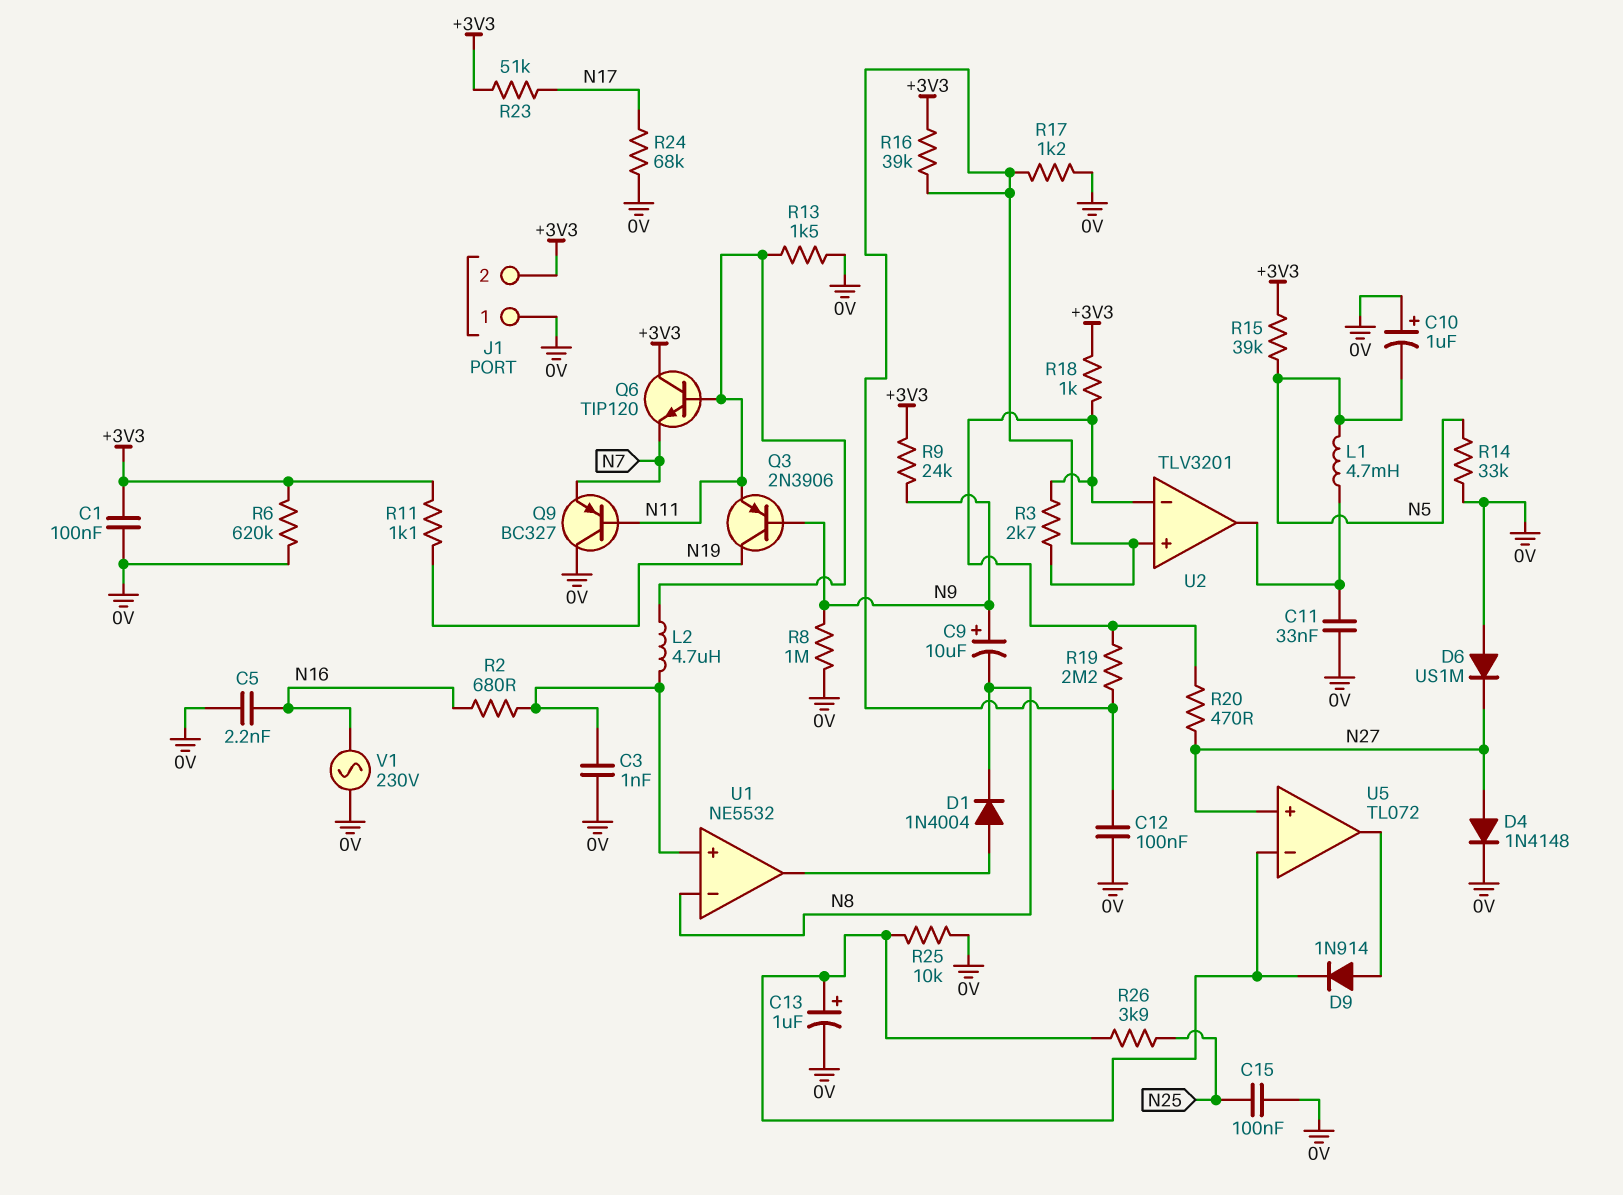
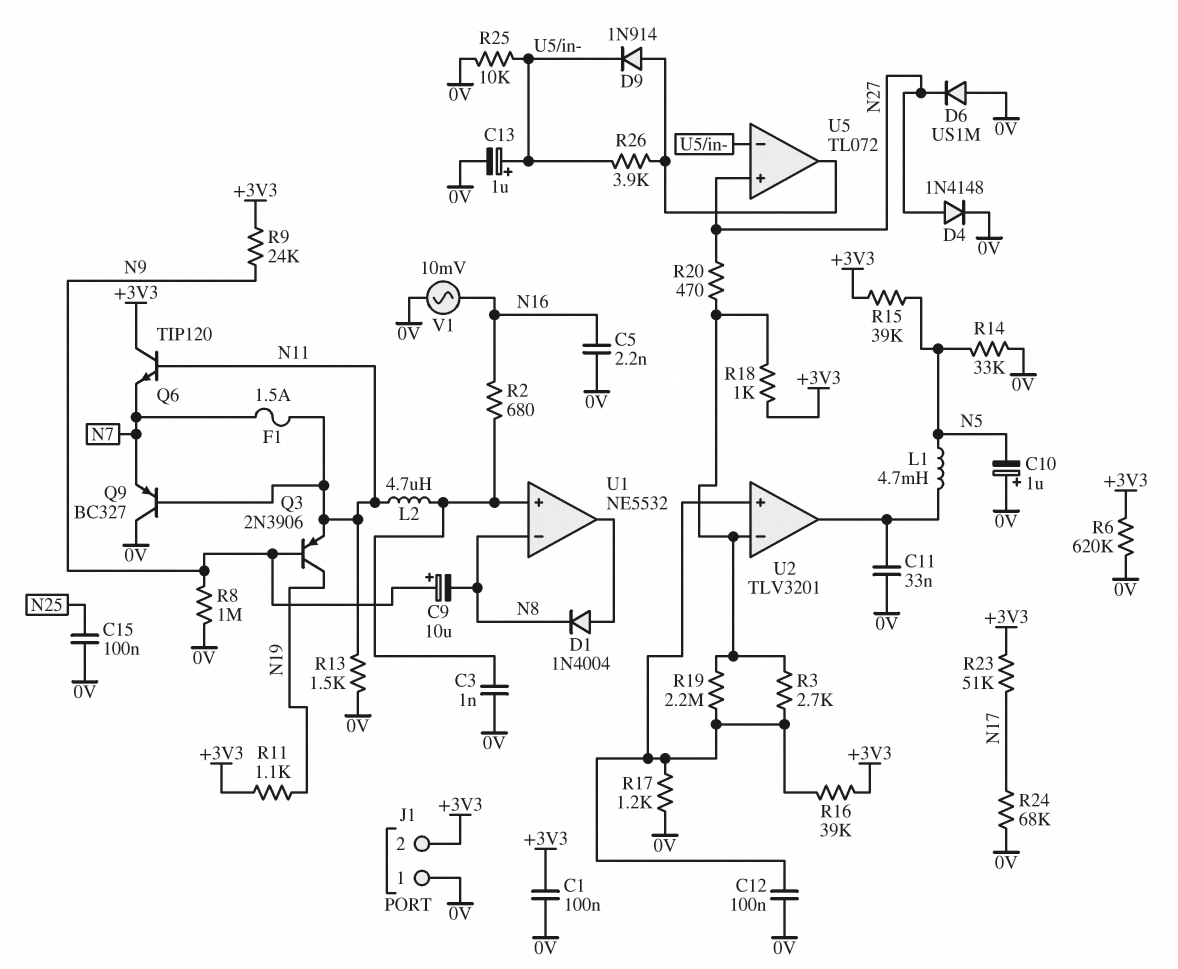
F1: none -> 1.5A (N7, N11)
R26: 3.9k (N25, U5/in-) -> 3.9k (U5/in-, U5/out)
V1: AC 230V (0V, N16) -> AC 10mV (0V, N16)

